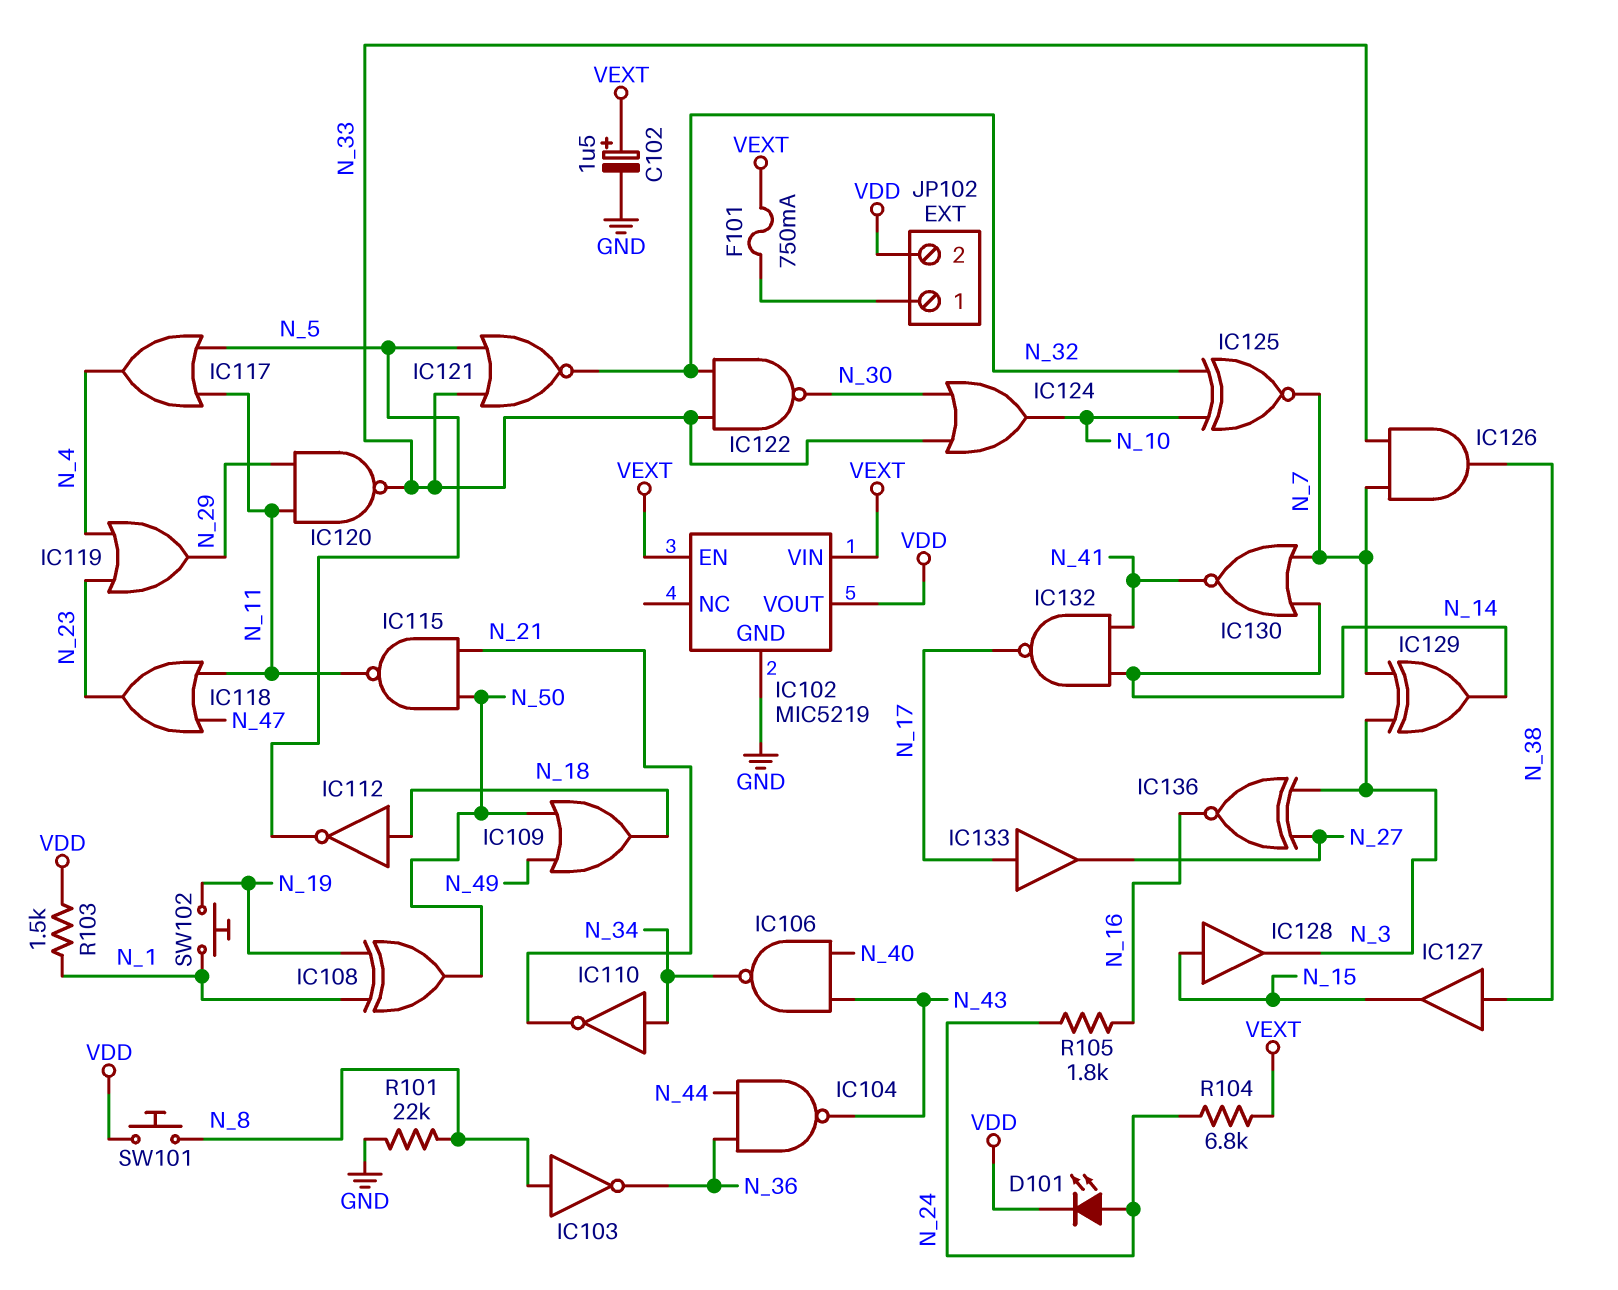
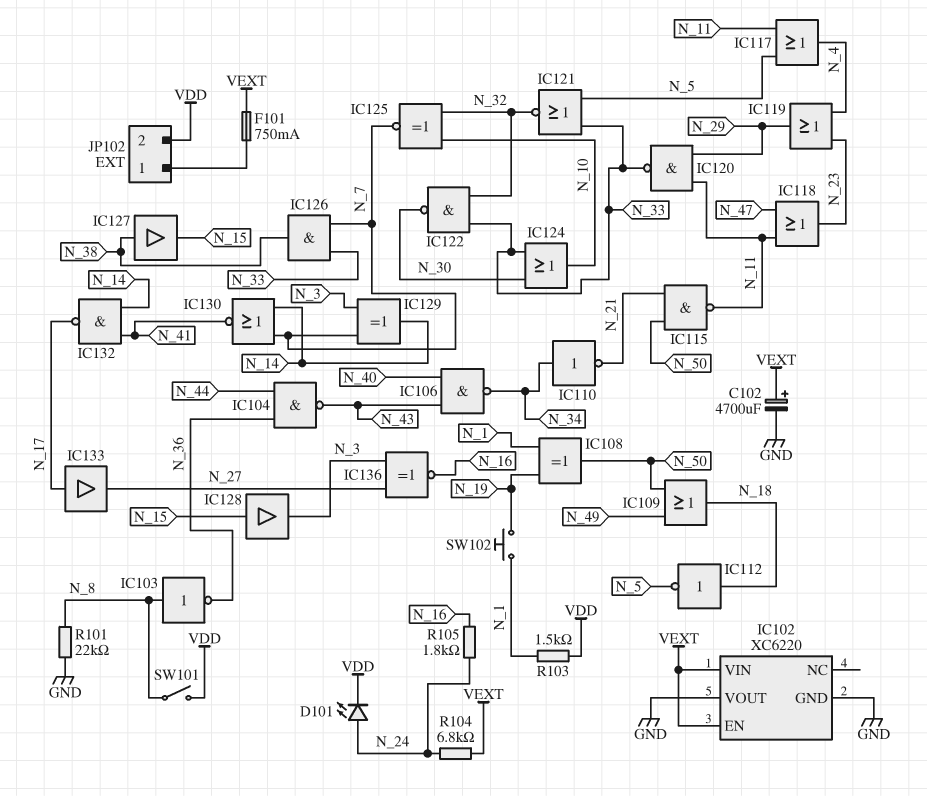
C102: 1.5uF (plus VEXT, minus GND) -> 4700uF (plus VEXT, minus GND)
IC102: MIC5219 -> XC6220
IC102 pin VOUT: VDD -> GND
SW101: button (N_8, VDD) -> switch (N_8, VDD)

